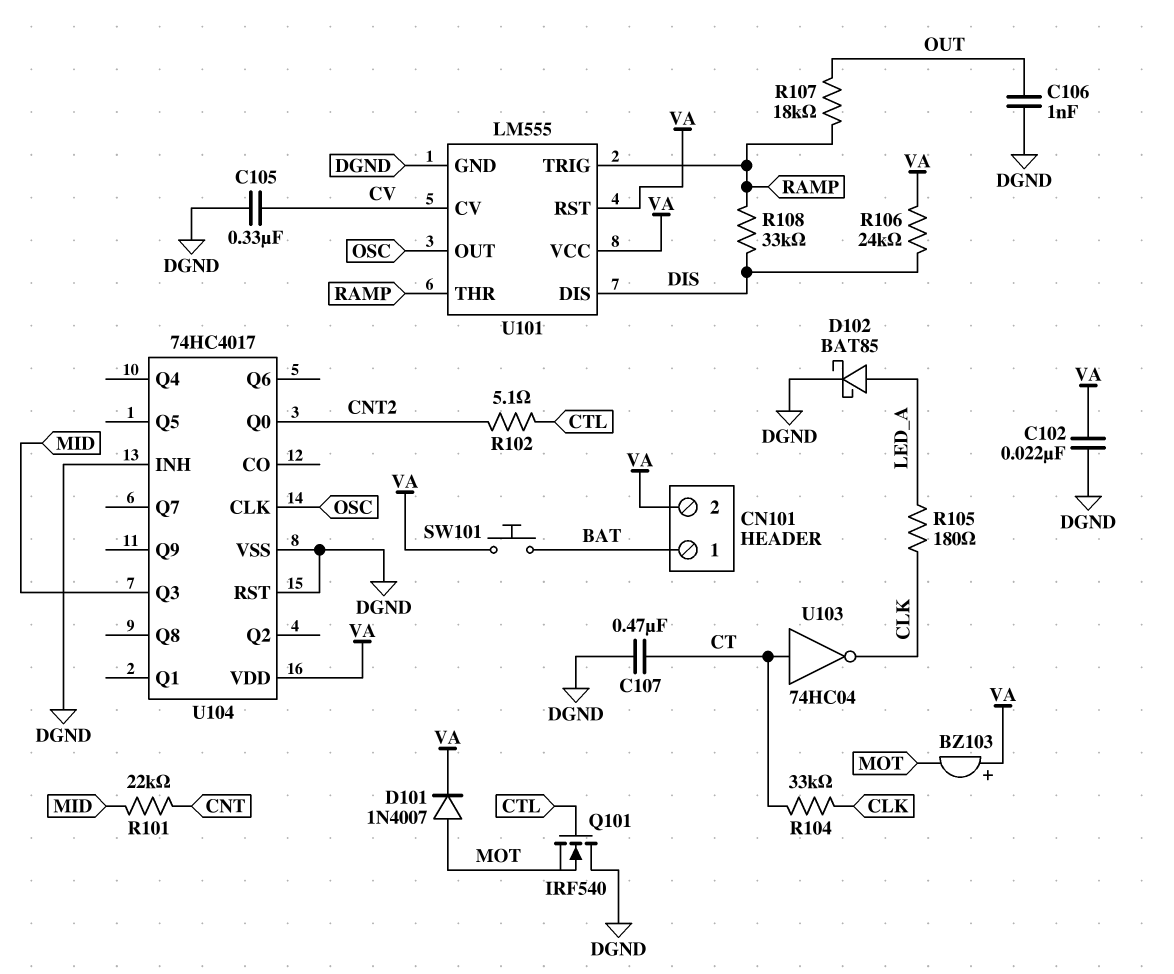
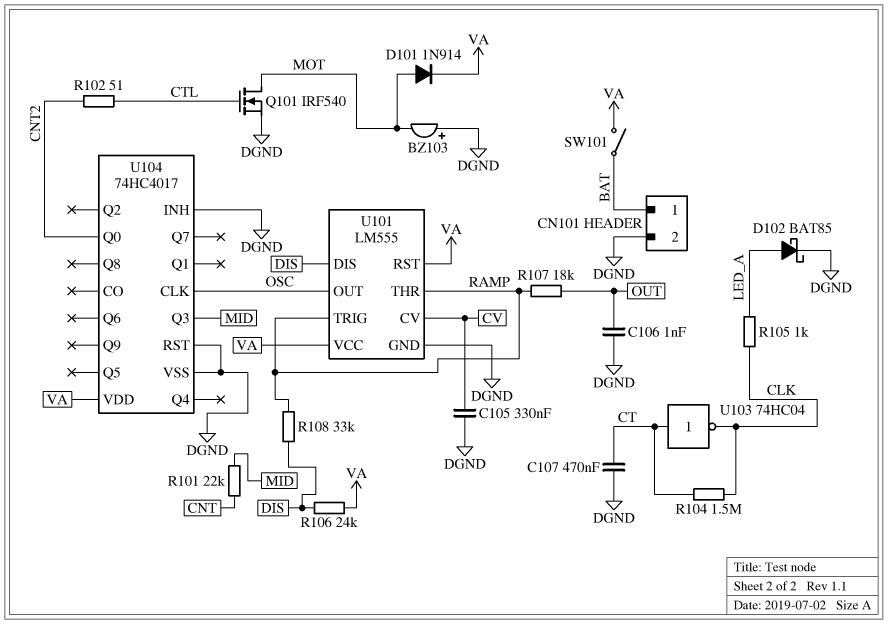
BZ103: buzzer (plus VA, minus MOT) -> buzzer (plus DGND, minus MOT)
C102: 22nF (DGND, VA) -> none
CN101 pin 2: VA -> DGND
D101: diode 1N4007 (A MOT, K VA) -> diode 1N914 (A MOT, K VA)
Q101: NMOS IRF540 (G CTL, D DGND, S MOT) -> NMOS IRF540 (G CTL, D MOT, S DGND)
R102: 5.1 (CNT2, CTL) -> 51 (CNT2, CTL)
R104: 33k (CLK, CT) -> 1.5M (CLK, CT)
R105: 180 (CLK, LED_A) -> 1k (CLK, LED_A)
SW101: button (BAT, VA) -> switch (BAT, VA)

